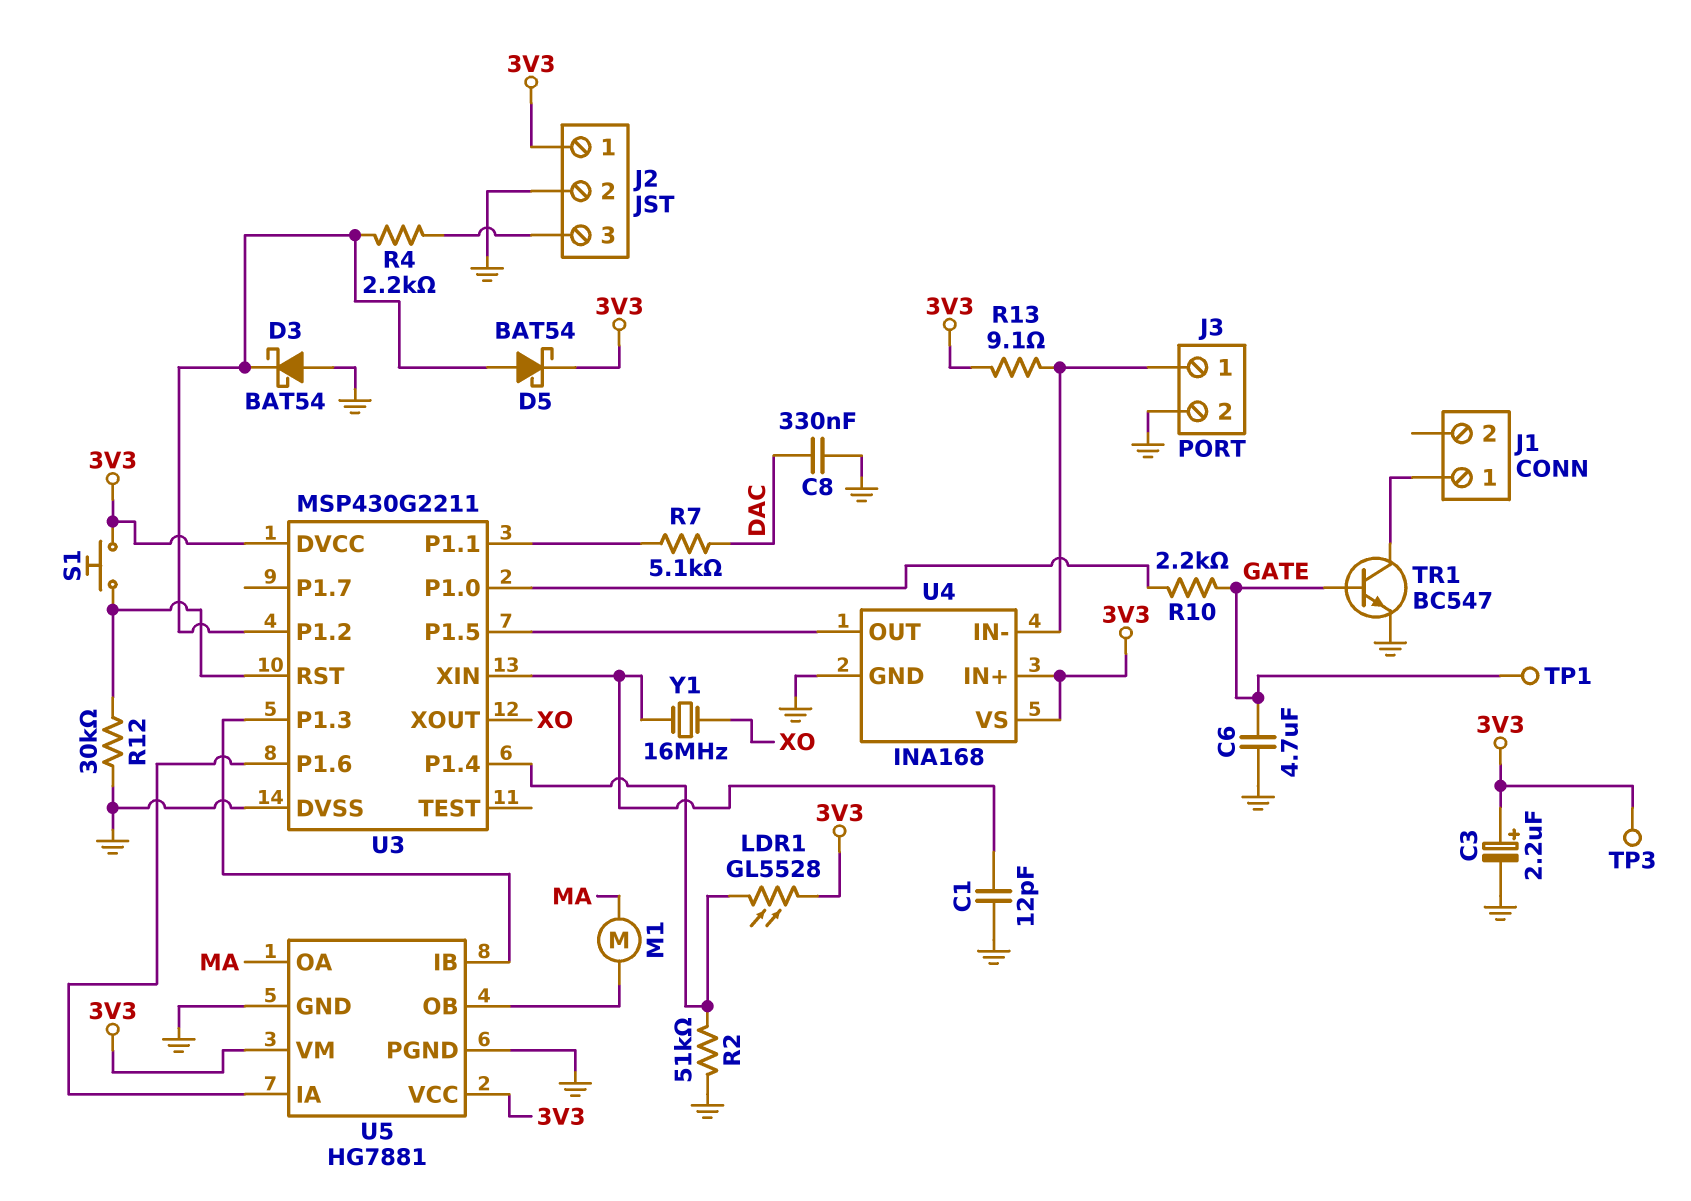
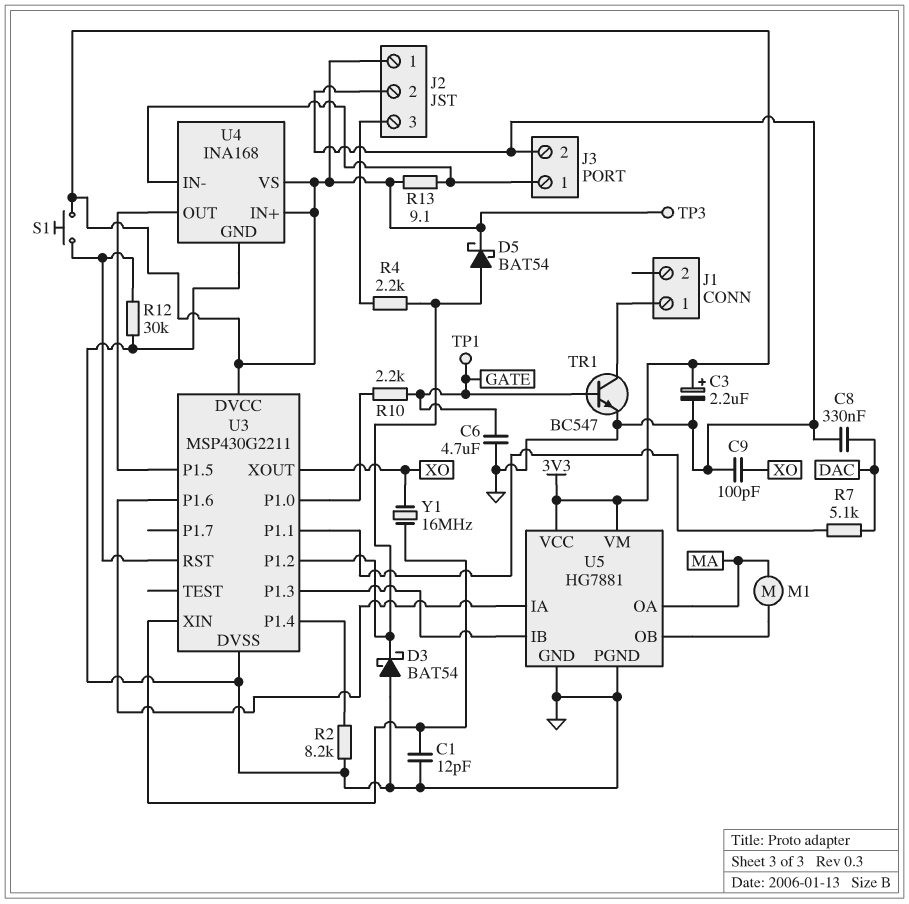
C9: none -> 100pF (GND, XO)
LDR1: GL5528 (3V3, U3/P1.4) -> none
R2: 51k (GND, U3/P1.4) -> 8.2k (GND, U3/P1.4)

